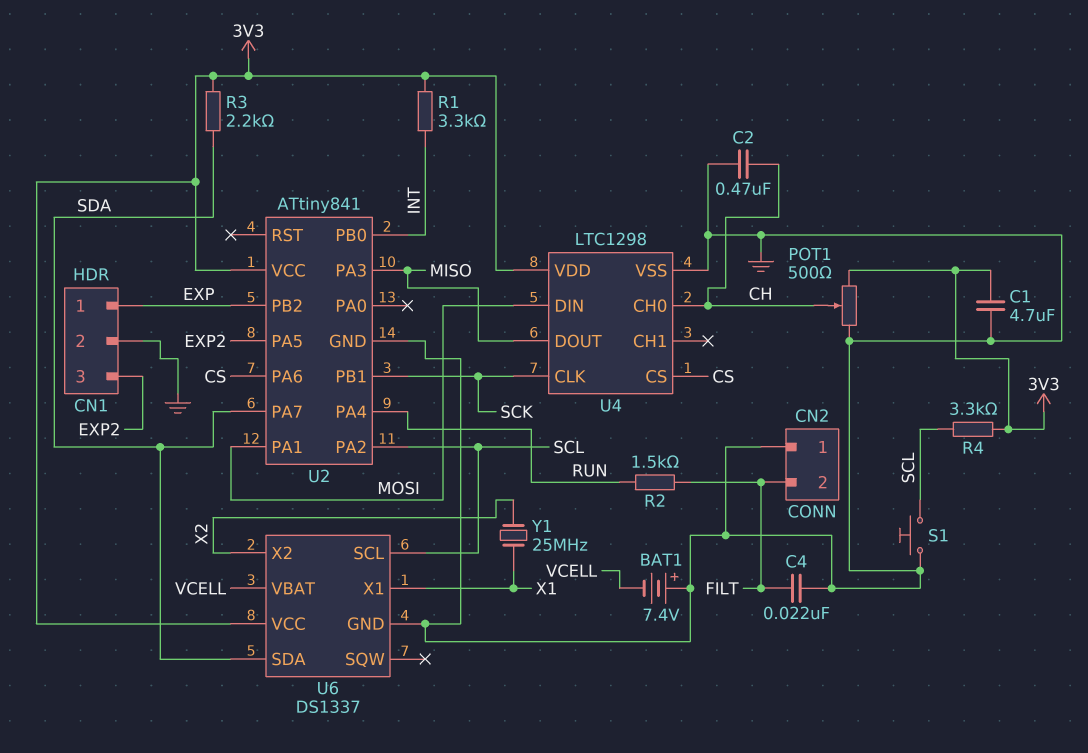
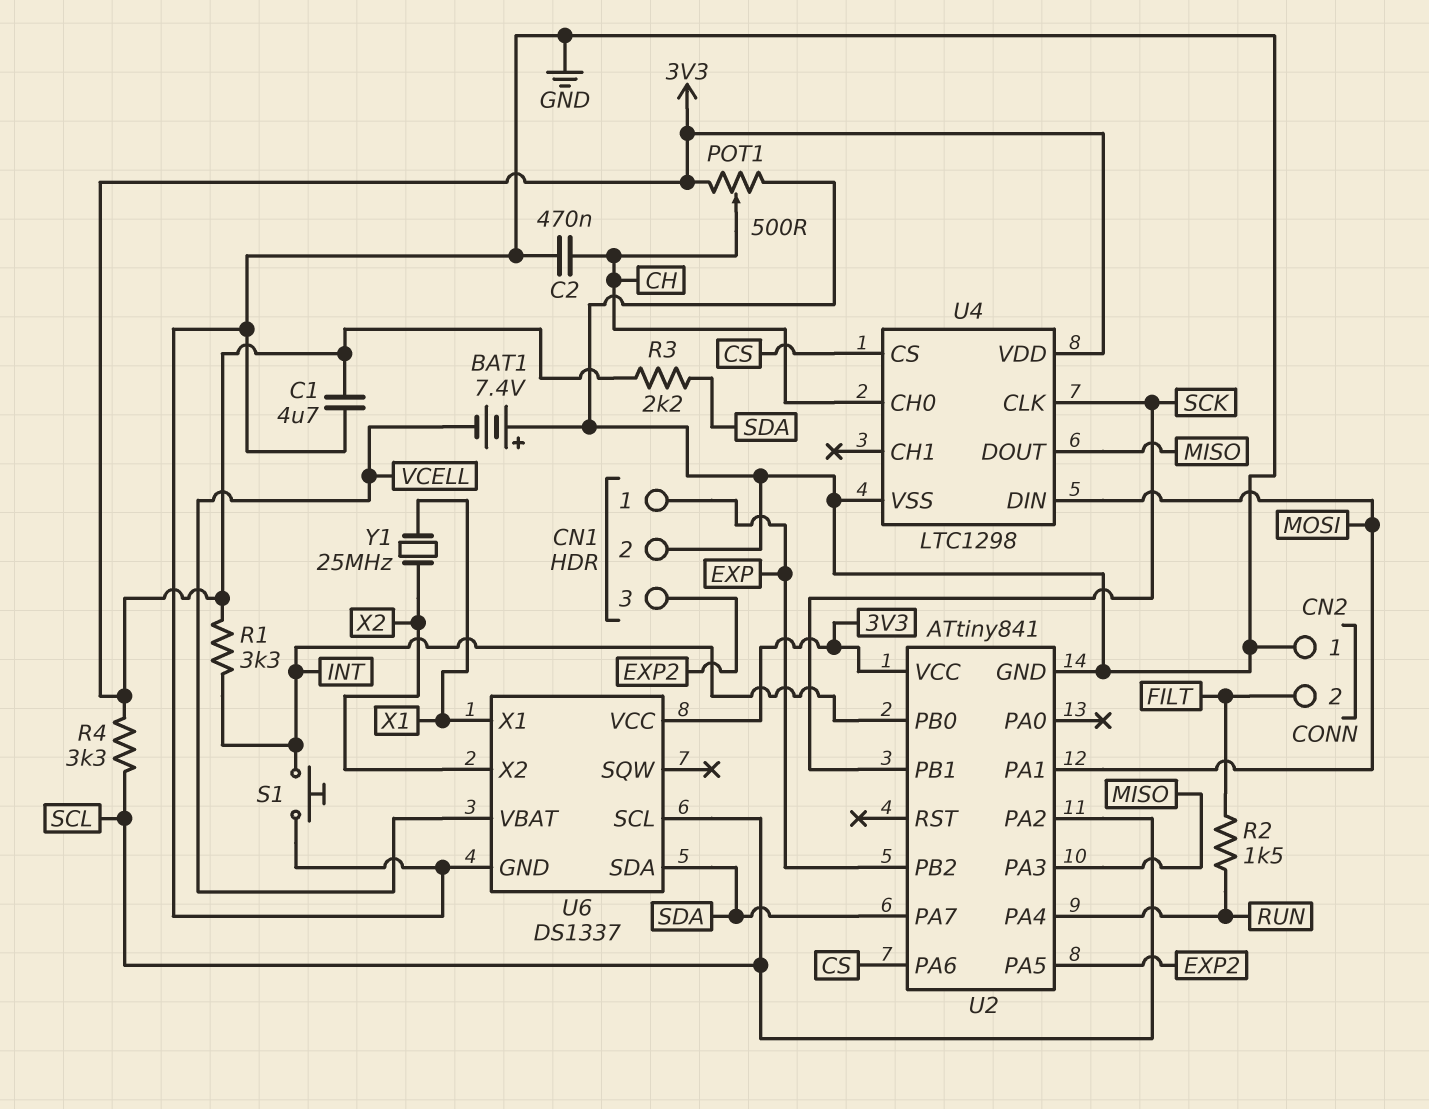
C4: 22nF (FILT, GND) -> none
S1: button (GND, SCL) -> button (GND, INT)

